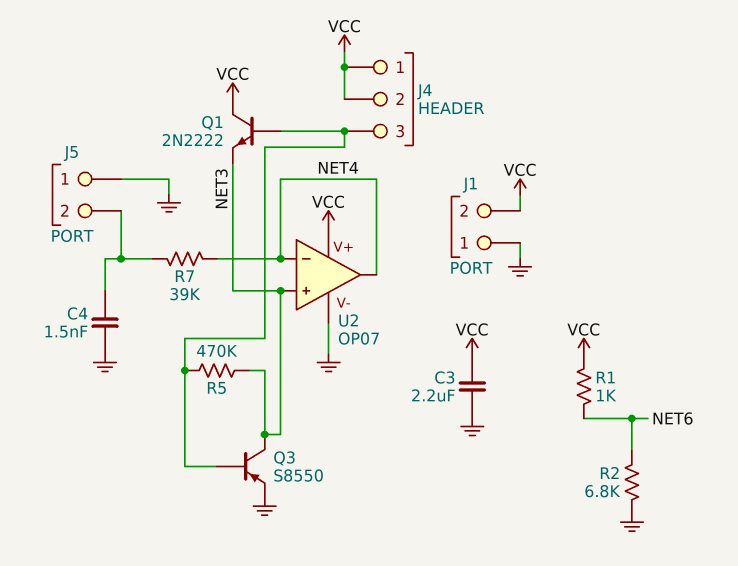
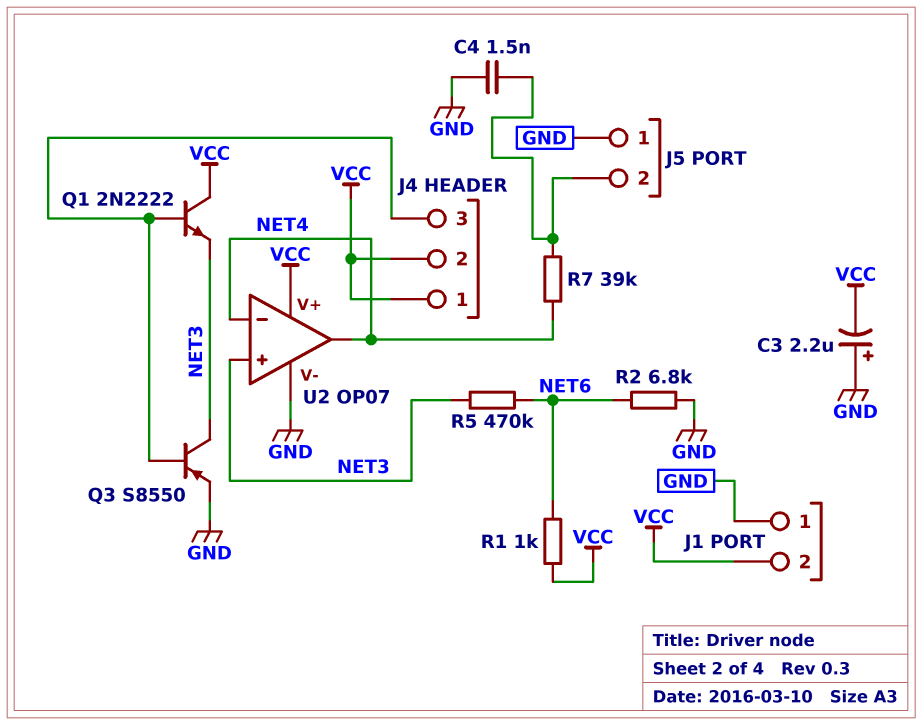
C3: 2.2uF (GND, VCC) -> 2.2uF (plus GND, minus VCC)
R5: 470k (J4/3, NET3) -> 470k (NET3, NET6)

